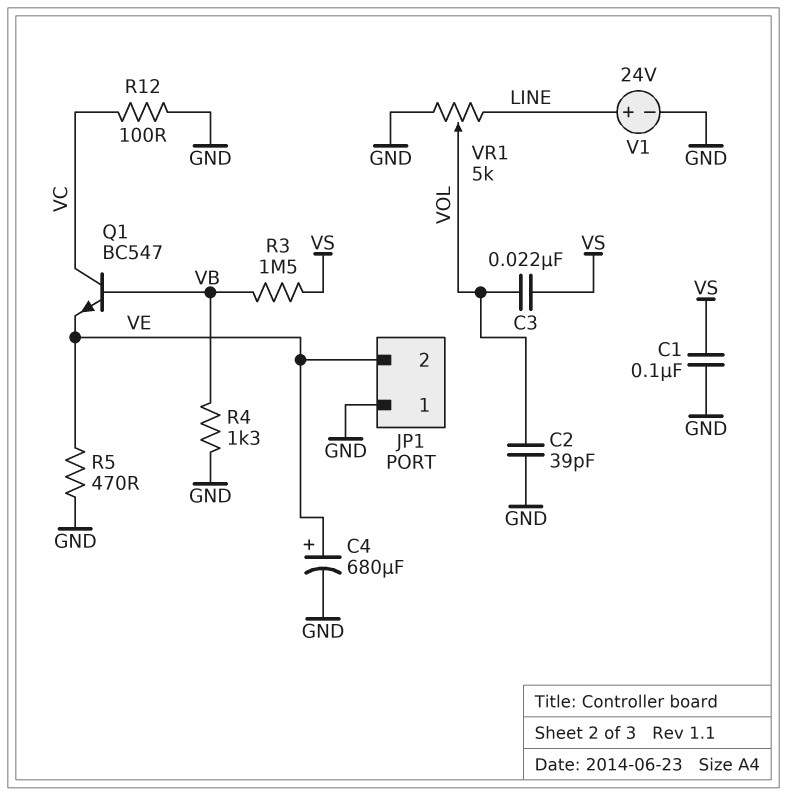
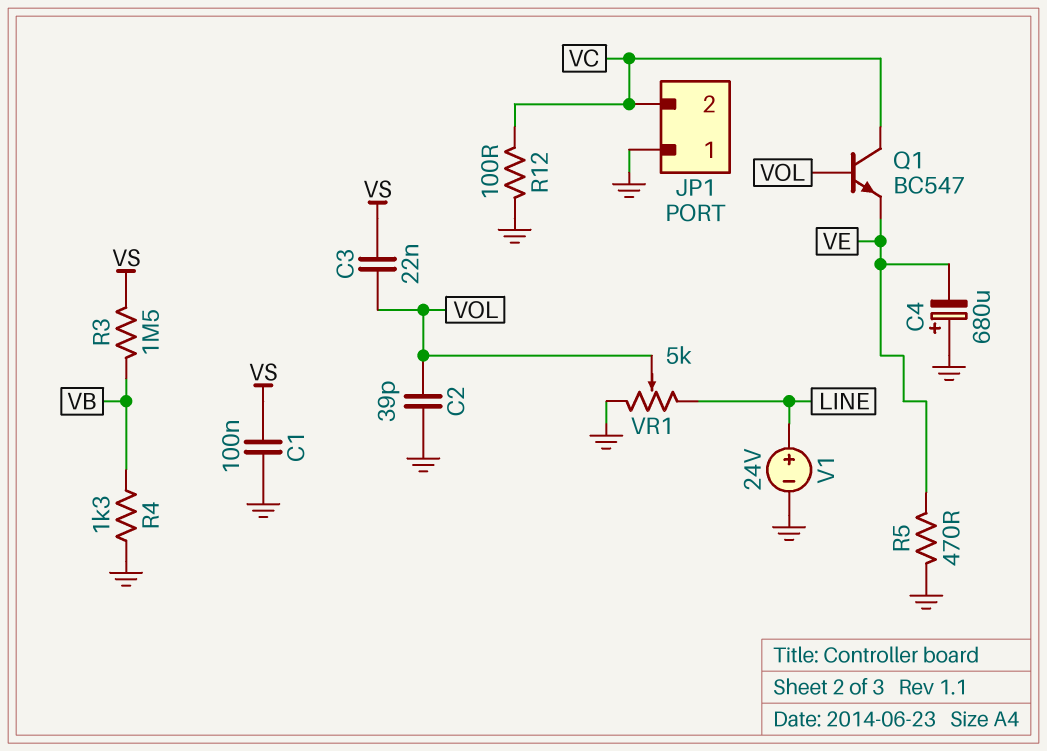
C4: 680uF (plus VE, minus GND) -> 680uF (plus GND, minus VE)
JP1 pin 2: VE -> VC
Q1: NPN BC547 (B VB, C VC, E VE) -> NPN BC547 (B VOL, C VC, E VE)

